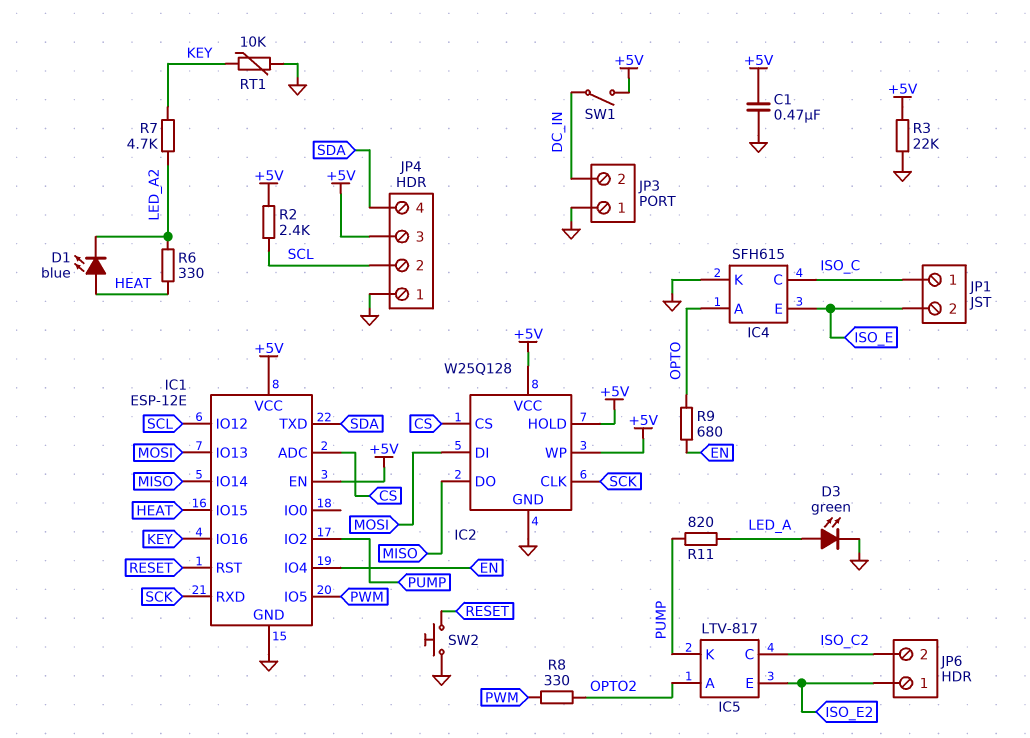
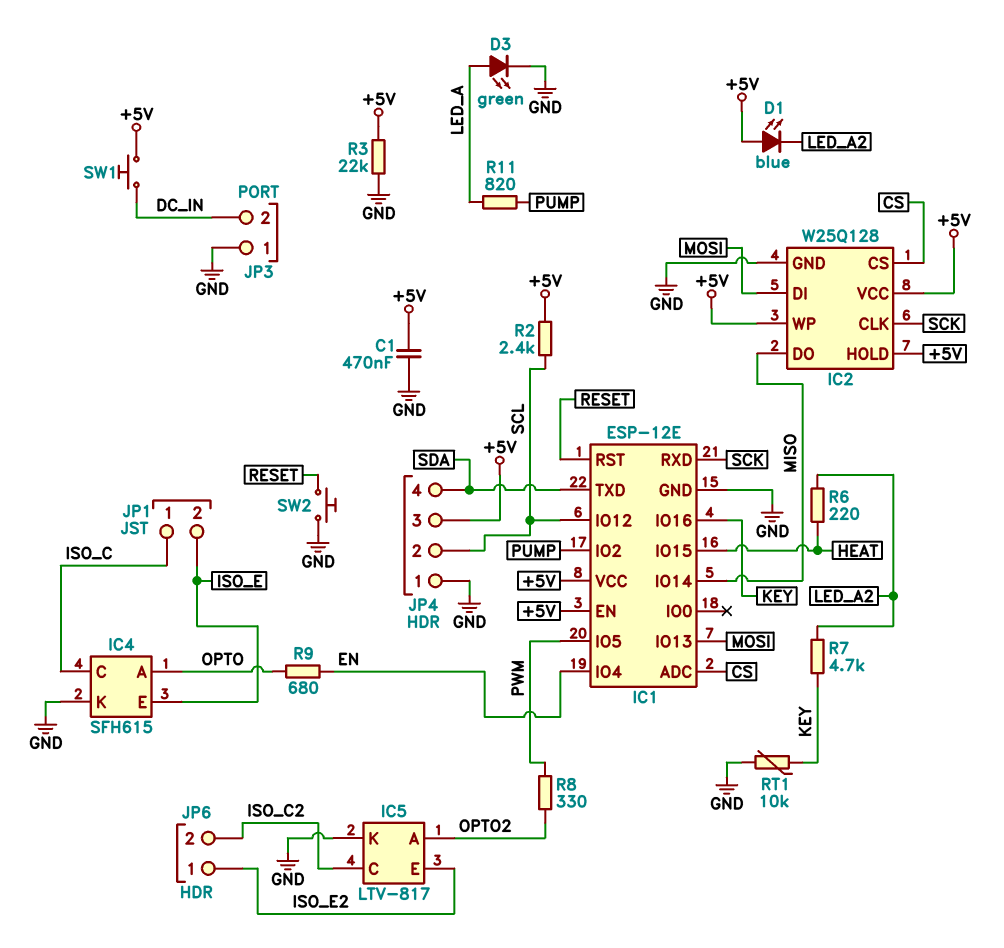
D1: LED blue (A HEAT, K LED_A2) -> LED blue (A +5V, K LED_A2)
IC5 pin K: PUMP -> GND
R6: 330 (HEAT, LED_A2) -> 220 (HEAT, LED_A2)
SW1: switch (+5V, DC_IN) -> button (+5V, DC_IN)

